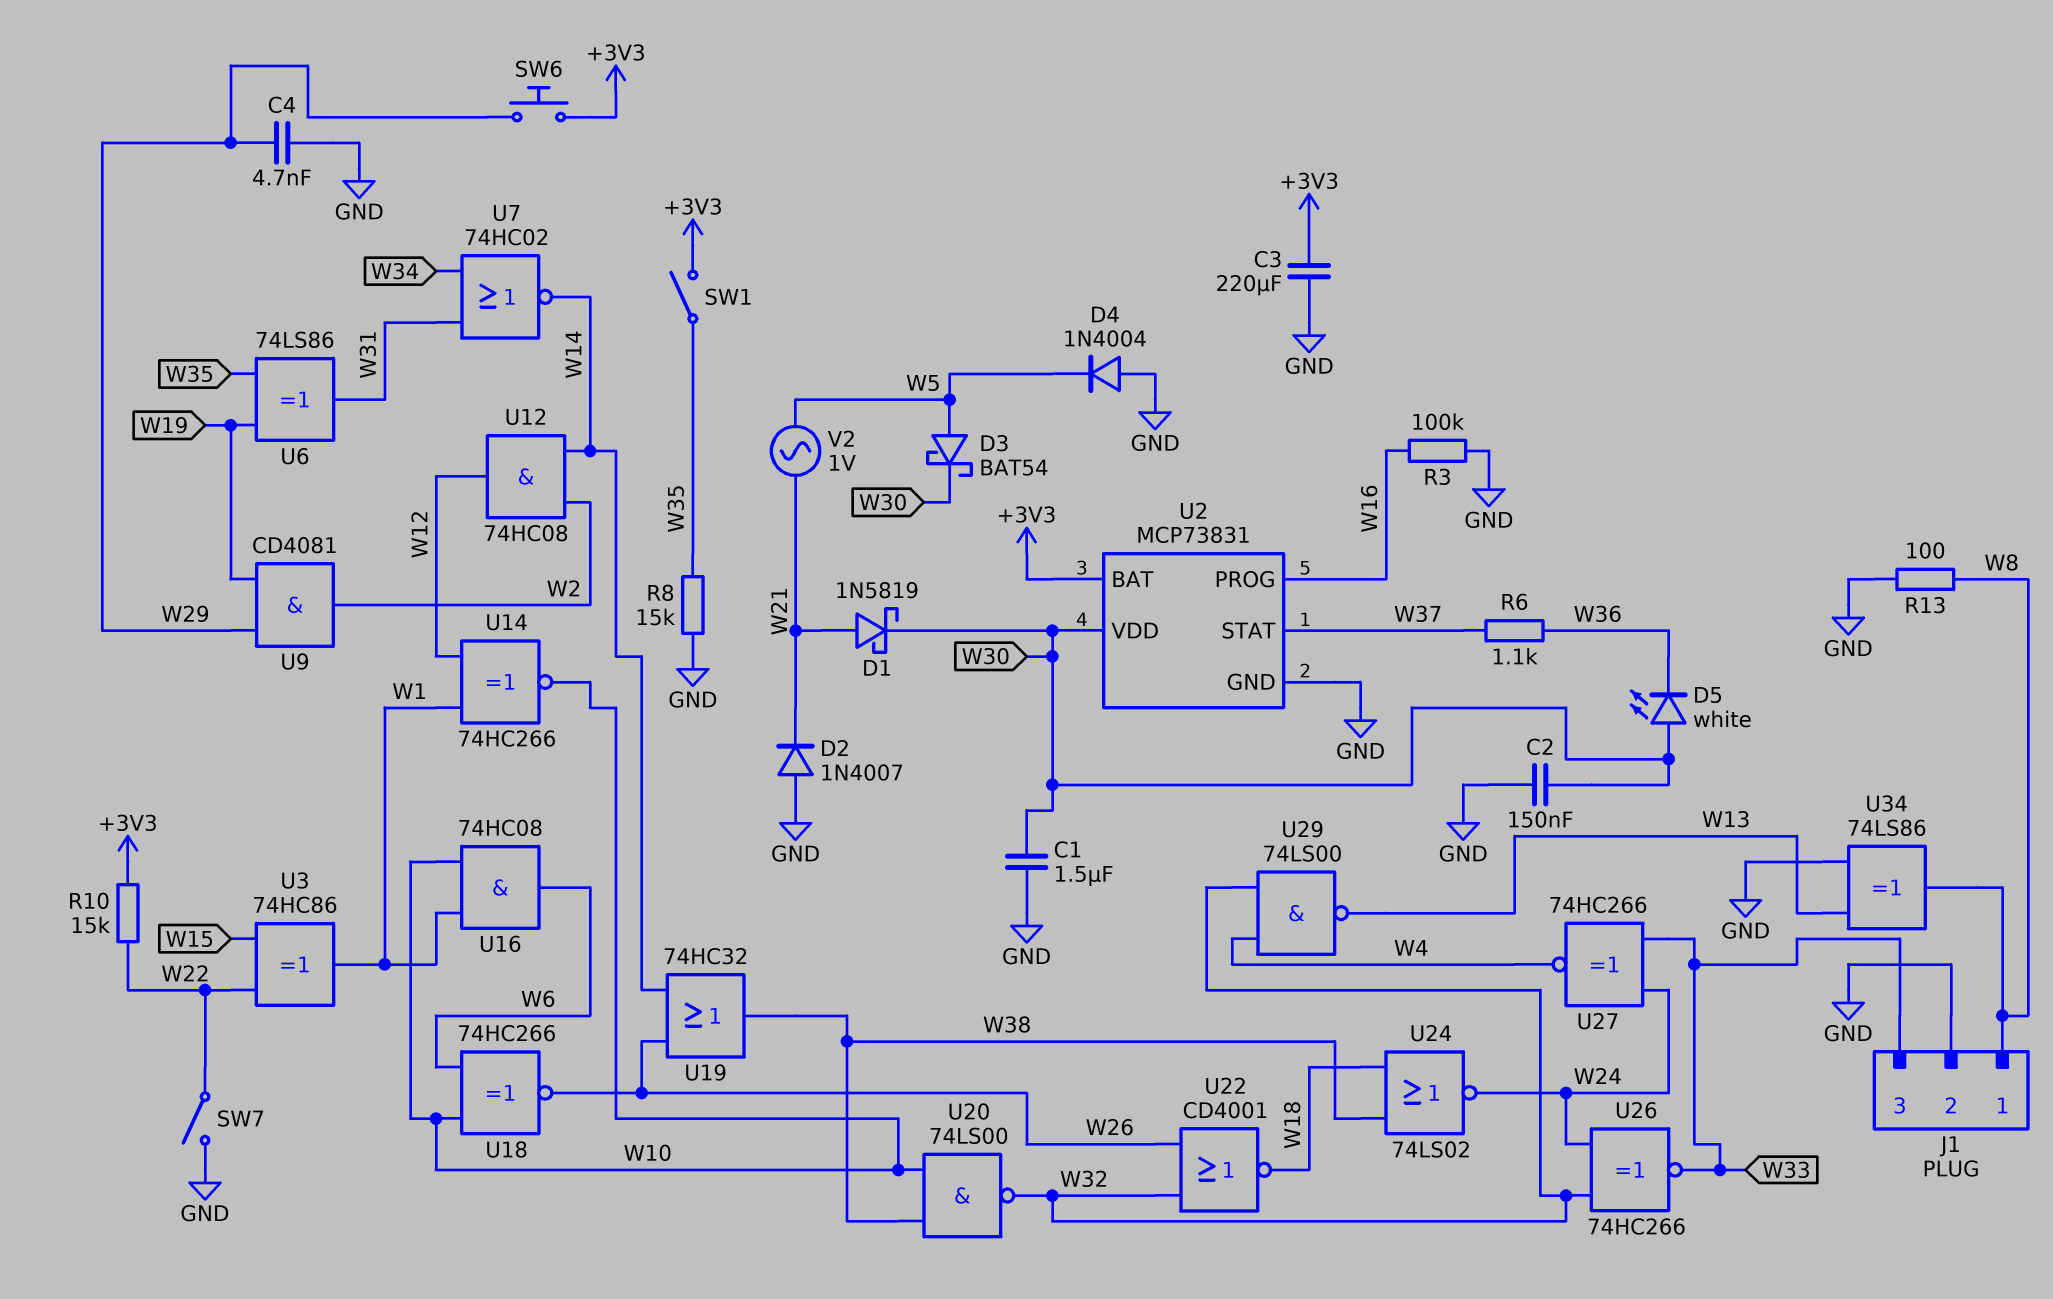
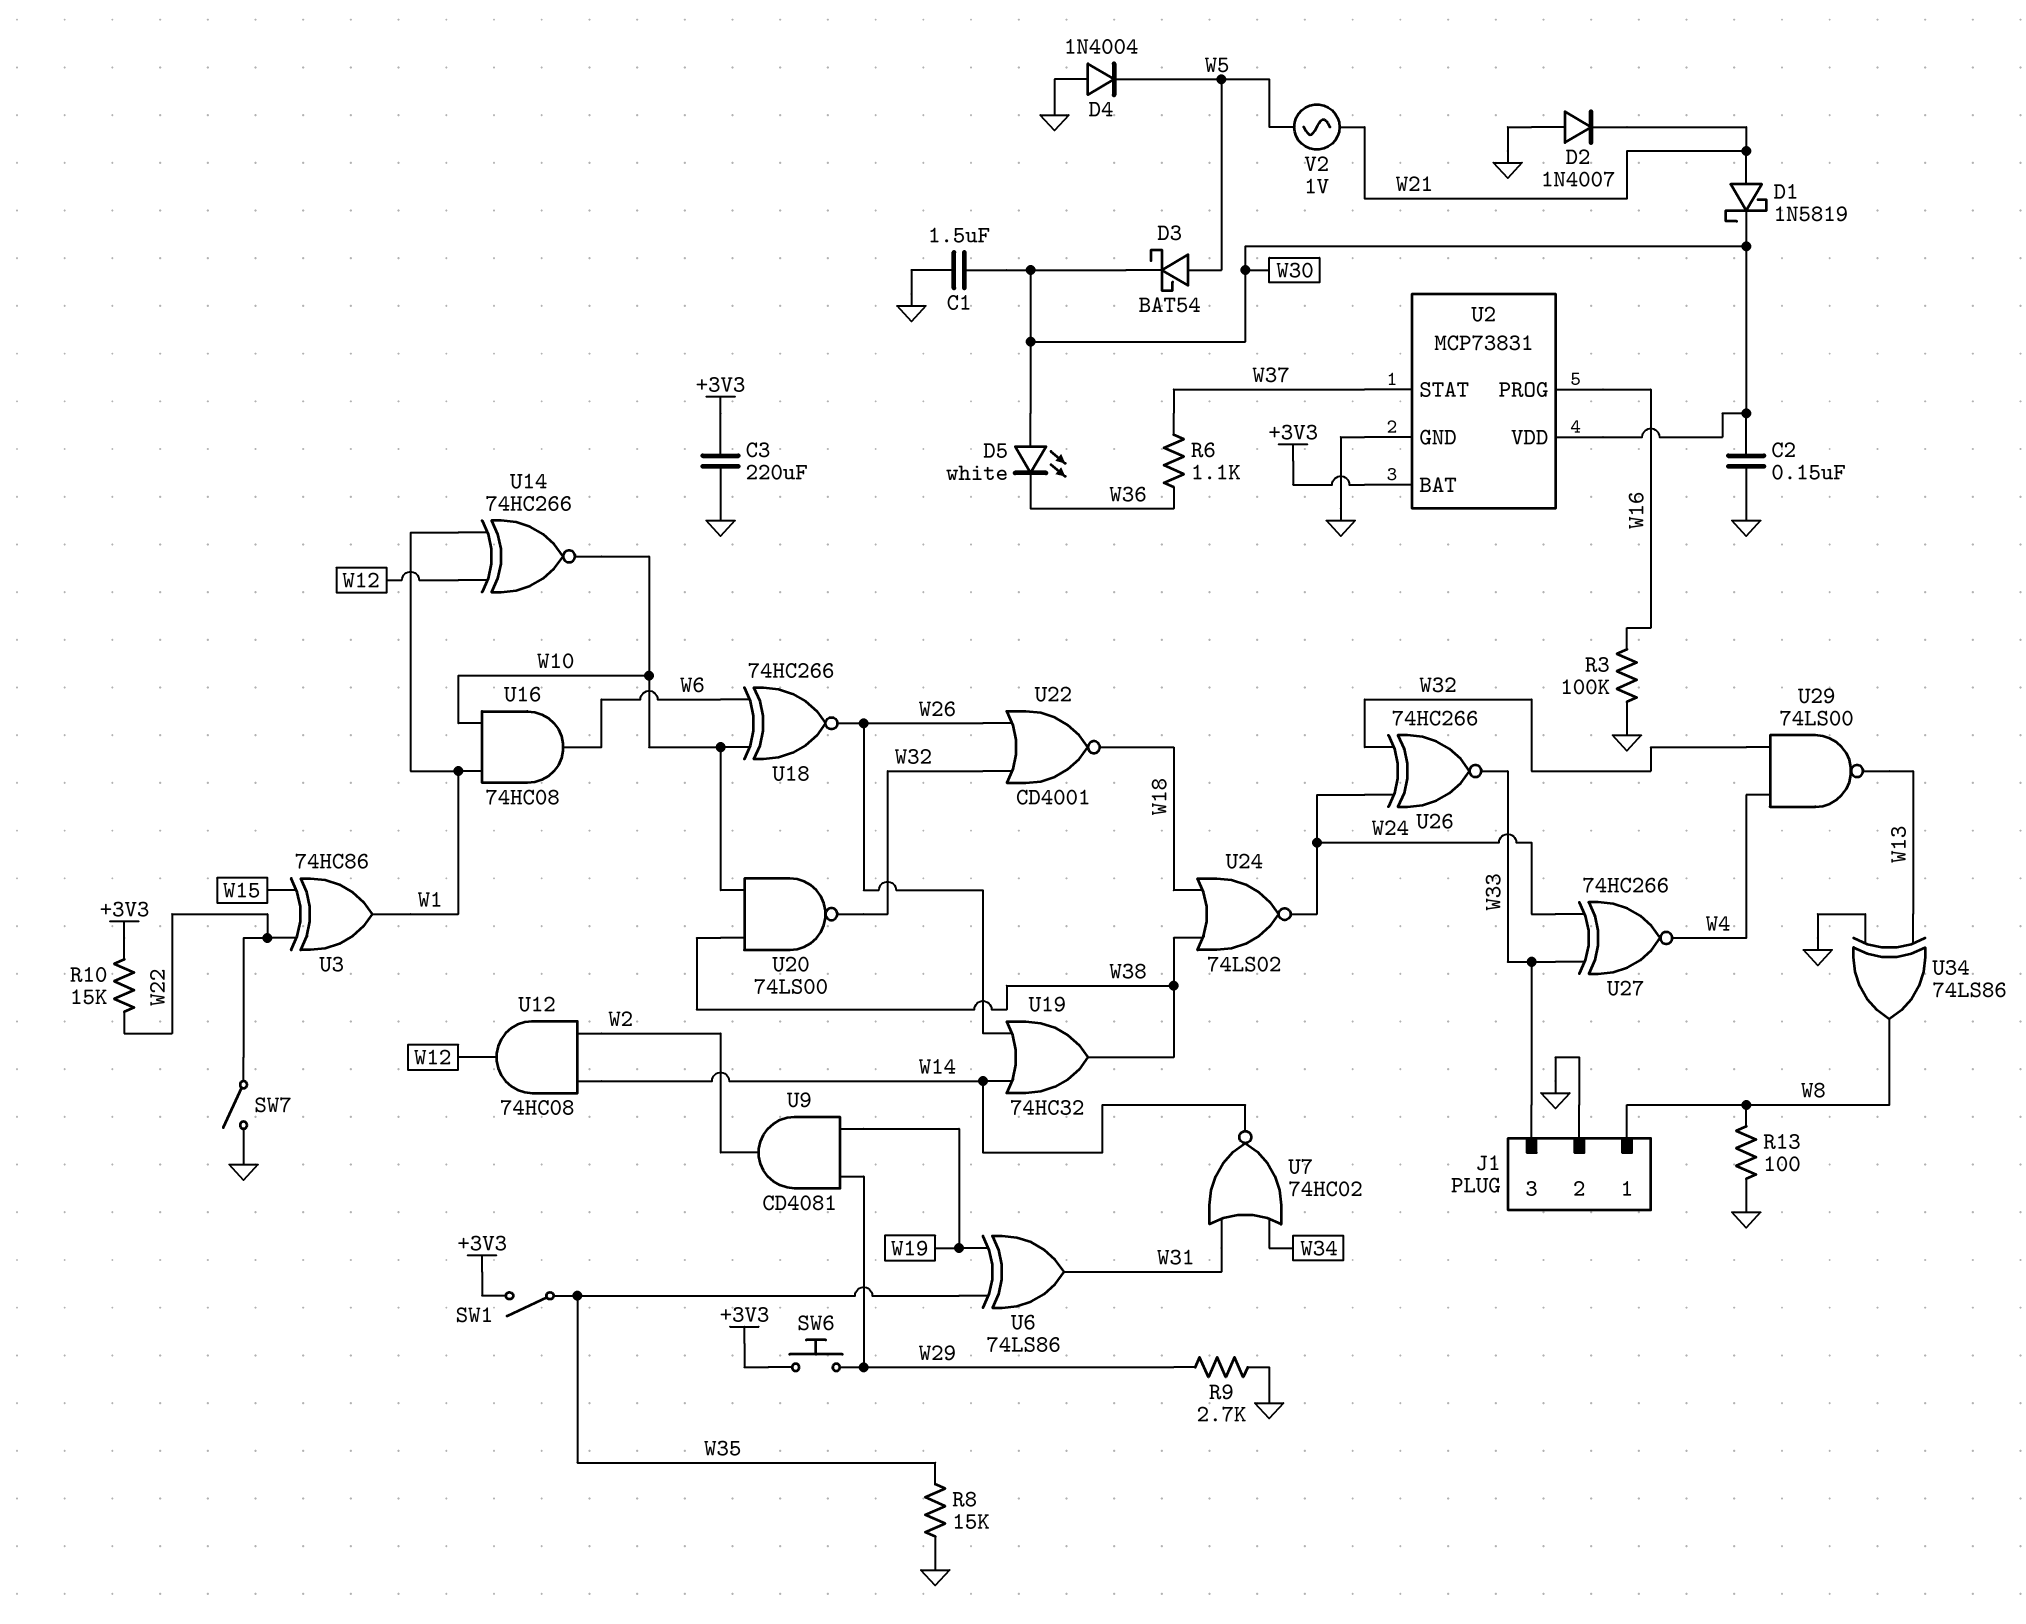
C4: 4.7nF (GND, W29) -> none
R9: none -> 2.7k (GND, W29)

